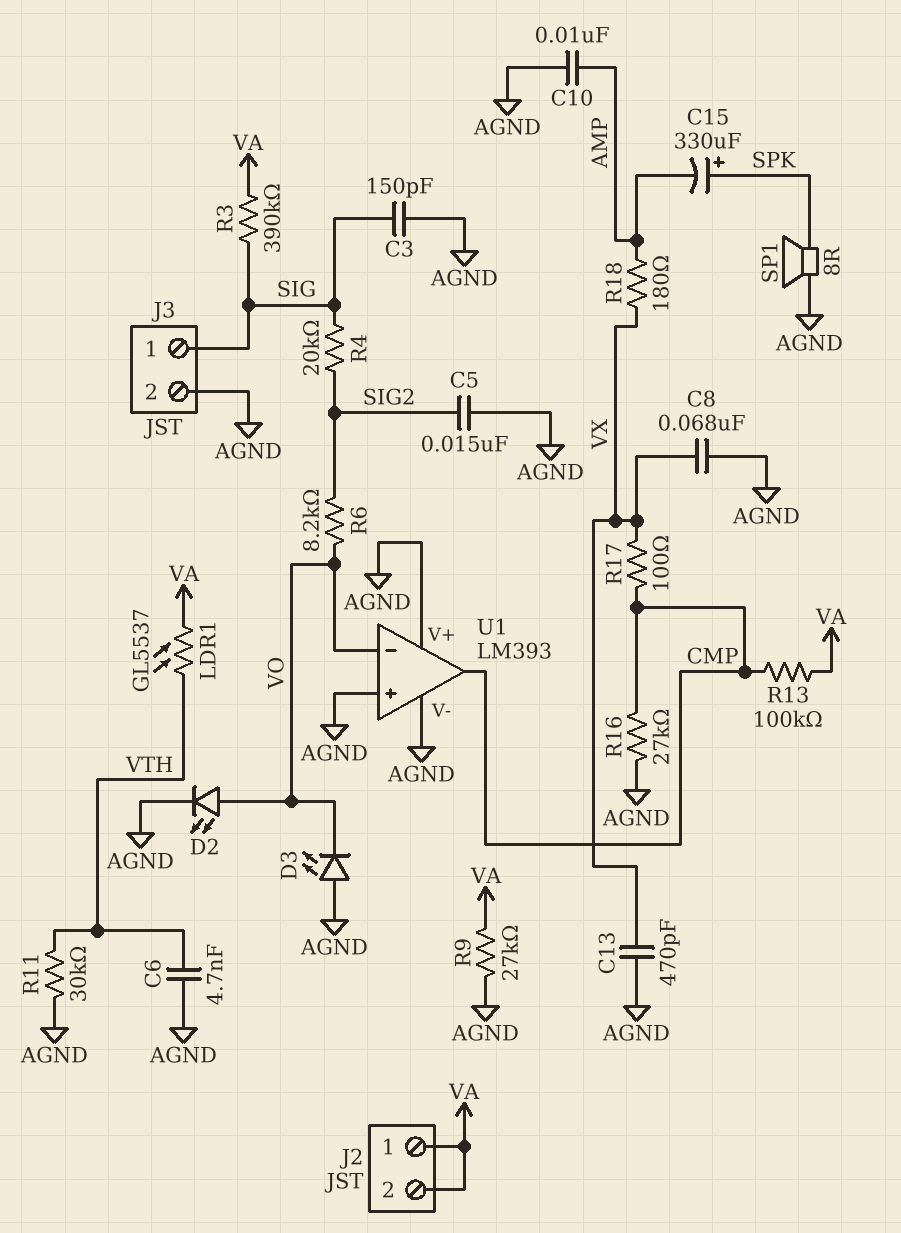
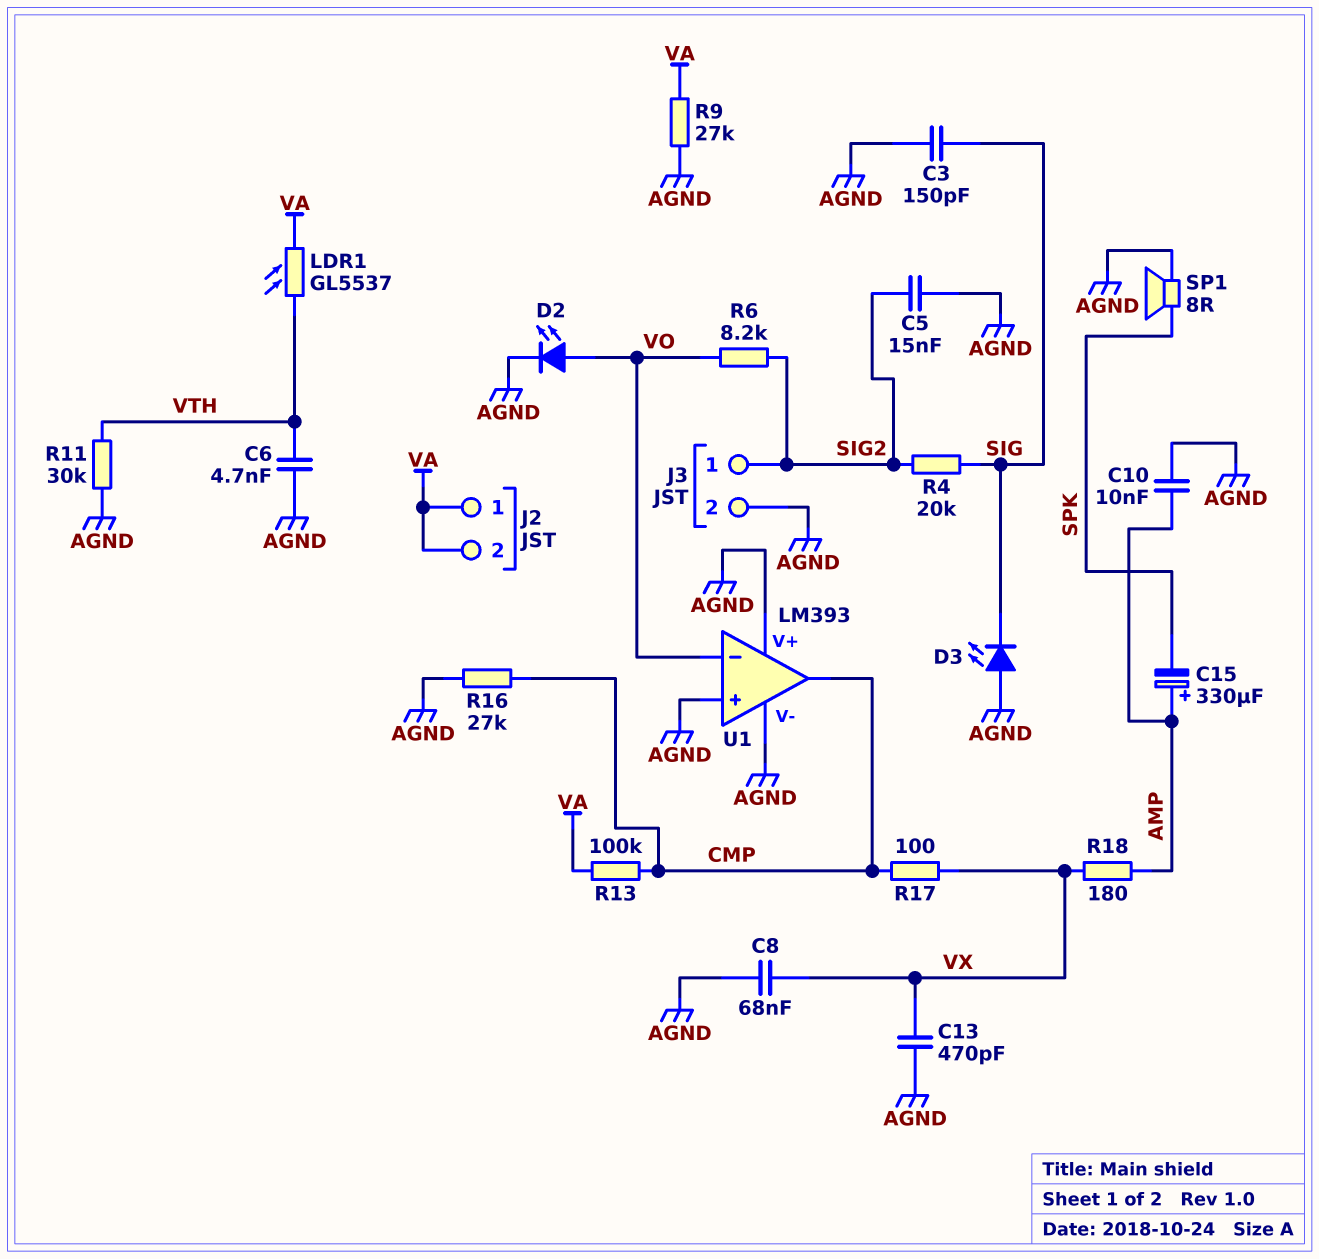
C15: 330uF (plus SPK, minus AMP) -> 330uF (plus AMP, minus SPK)
D3: LED (A AGND, K VO) -> LED (A AGND, K SIG)
J3 pin 1: SIG -> SIG2
R3: 390k (SIG, VA) -> none

